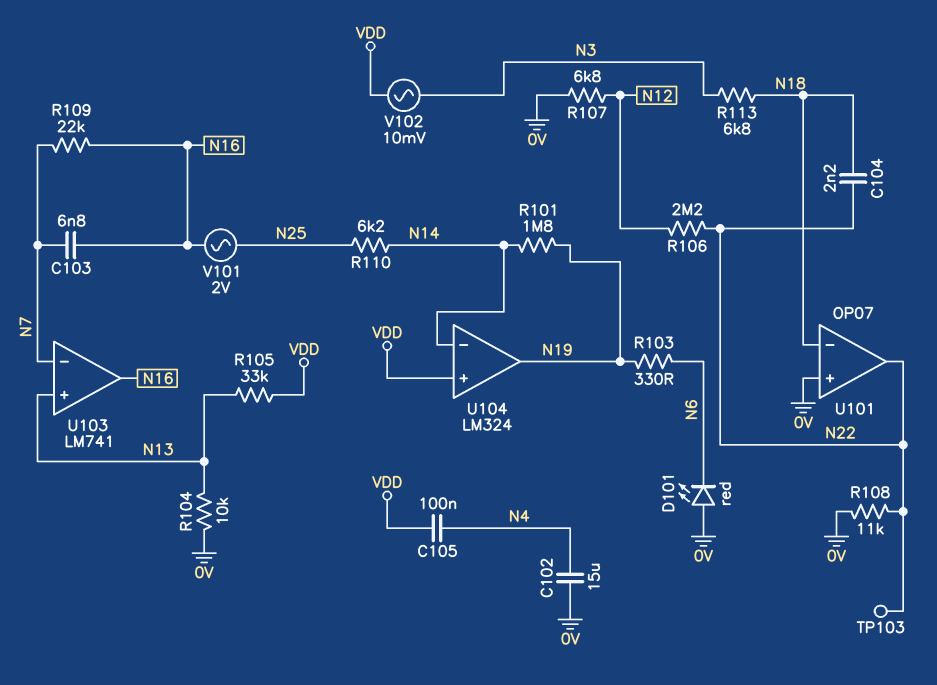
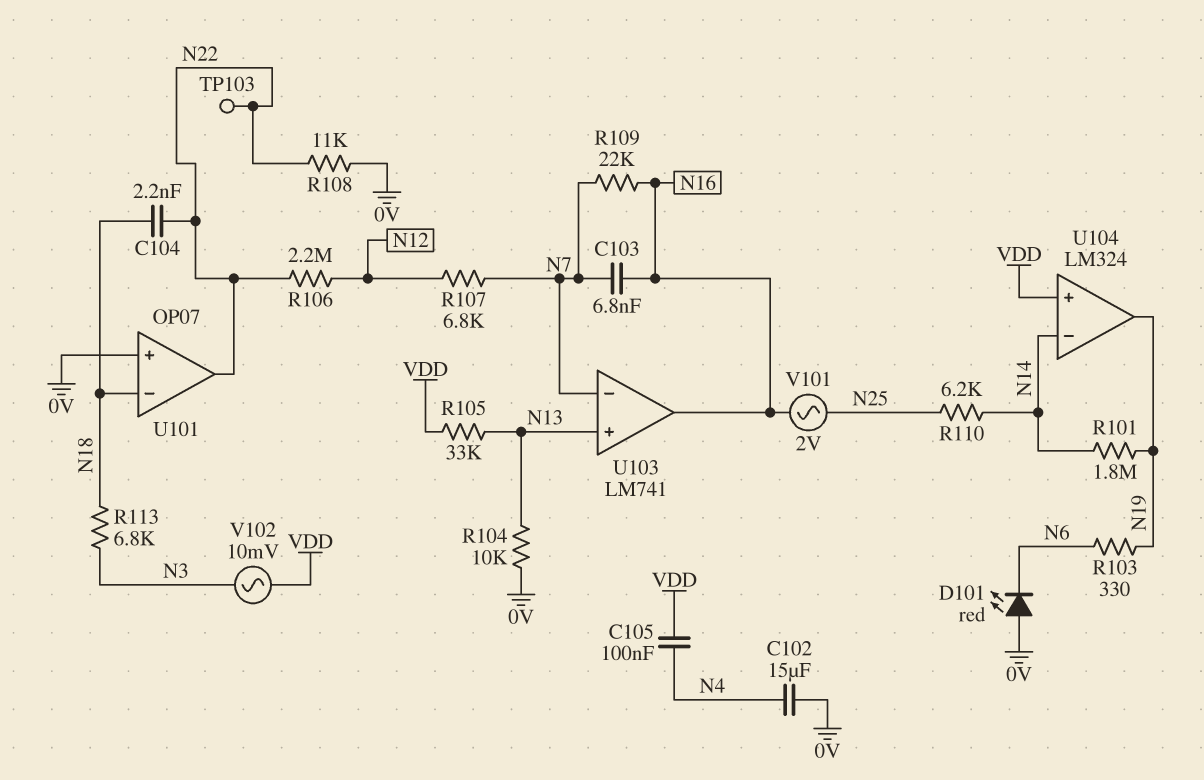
R107: 6.8k (0V, N12) -> 6.8k (N7, N12)

